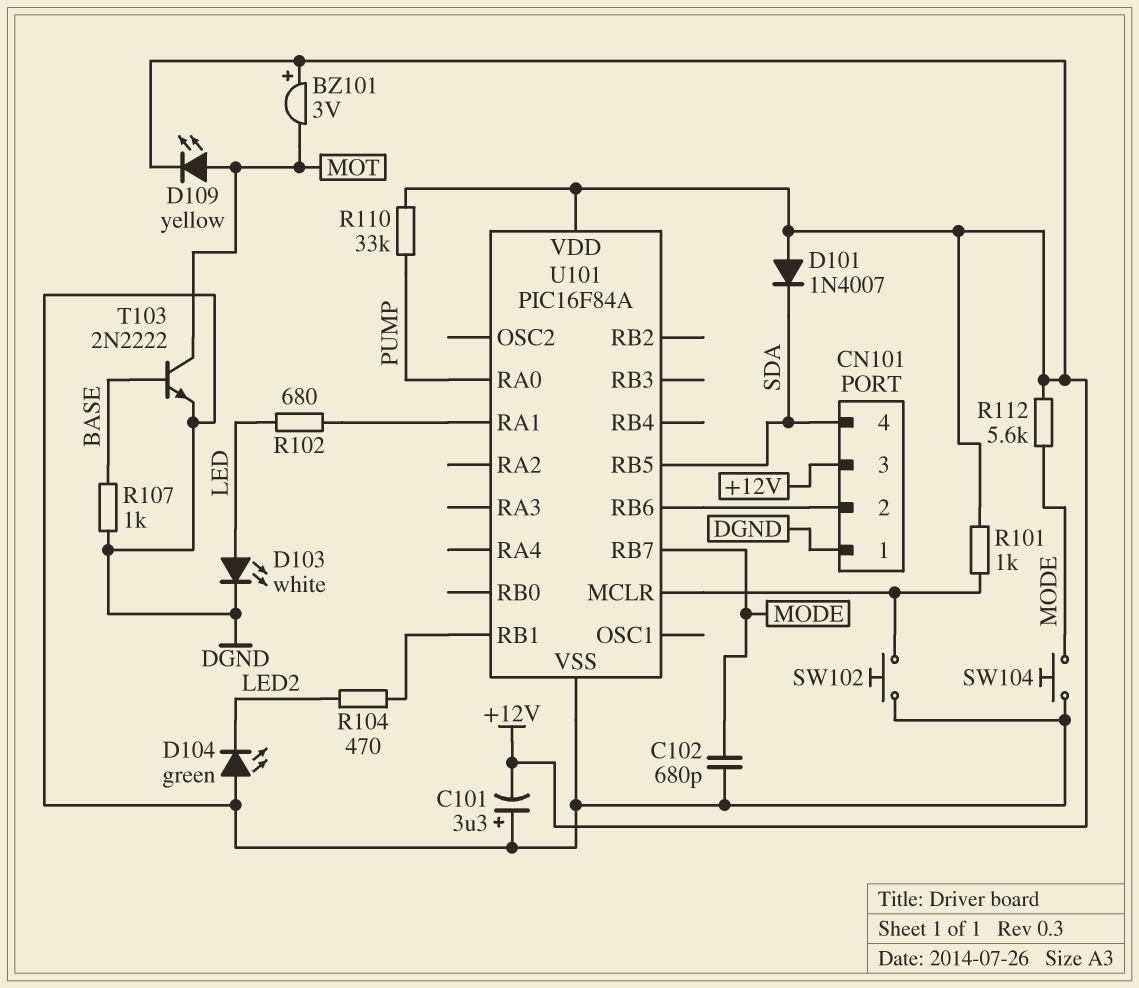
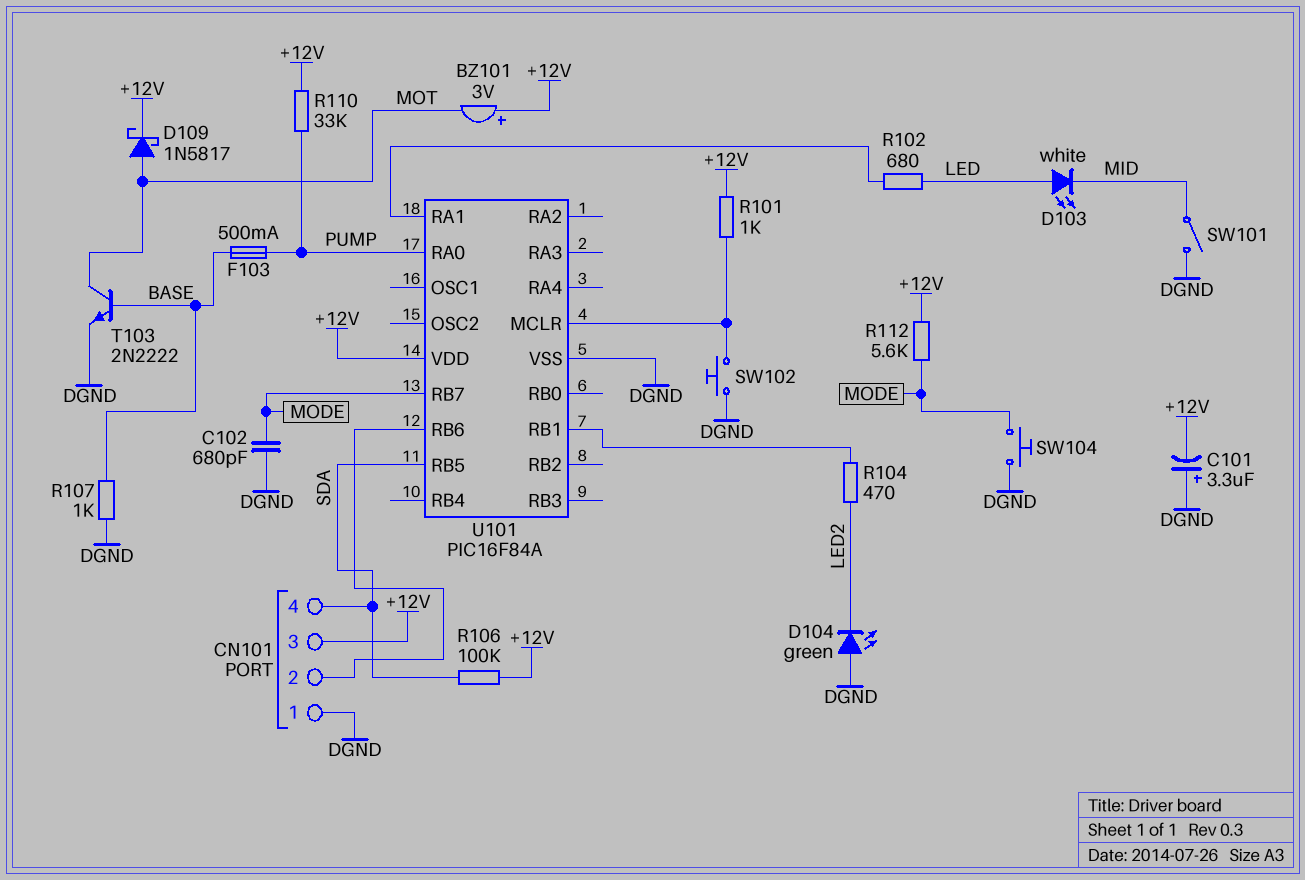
D101: diode 1N4007 (A +12V, K SDA) -> none
D103: LED white (A LED, K DGND) -> LED white (A LED, K MID)
D109: LED yellow (A MOT, K +12V) -> schottky 1N5817 (A MOT, K +12V)
F103: none -> 500mA (BASE, PUMP)
R106: none -> 100k (+12V, SDA)
SW101: none -> switch (DGND, MID)

